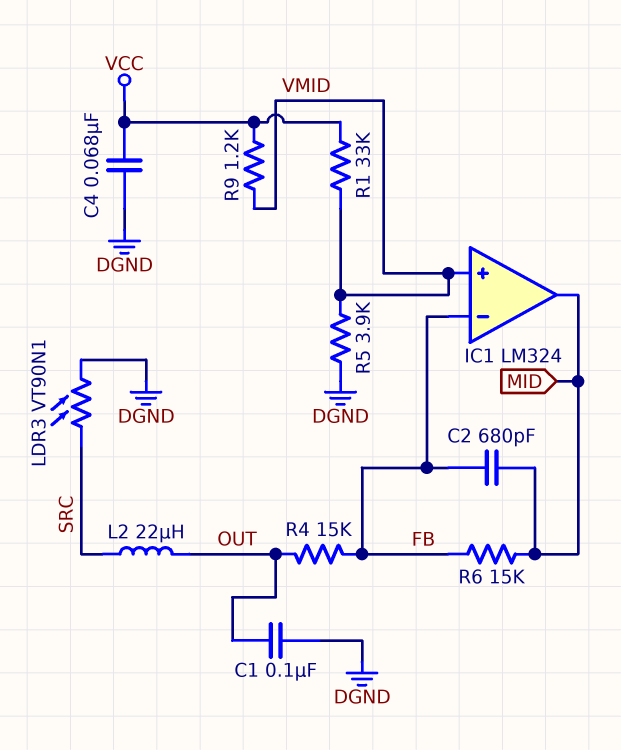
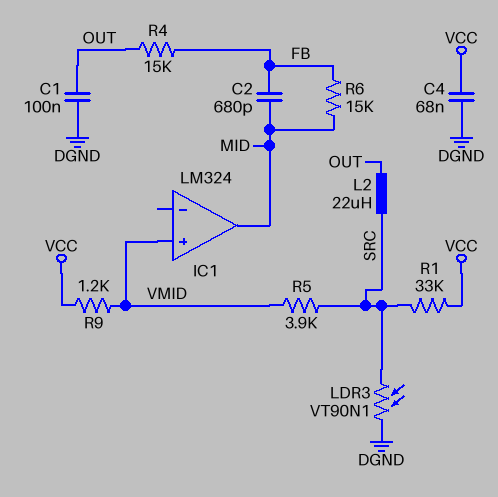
IC1 pin in-: FB -> none
R1: 33k (VCC, VMID) -> 33k (SRC, VCC)
R5: 3.9k (DGND, VMID) -> 3.9k (SRC, VMID)

